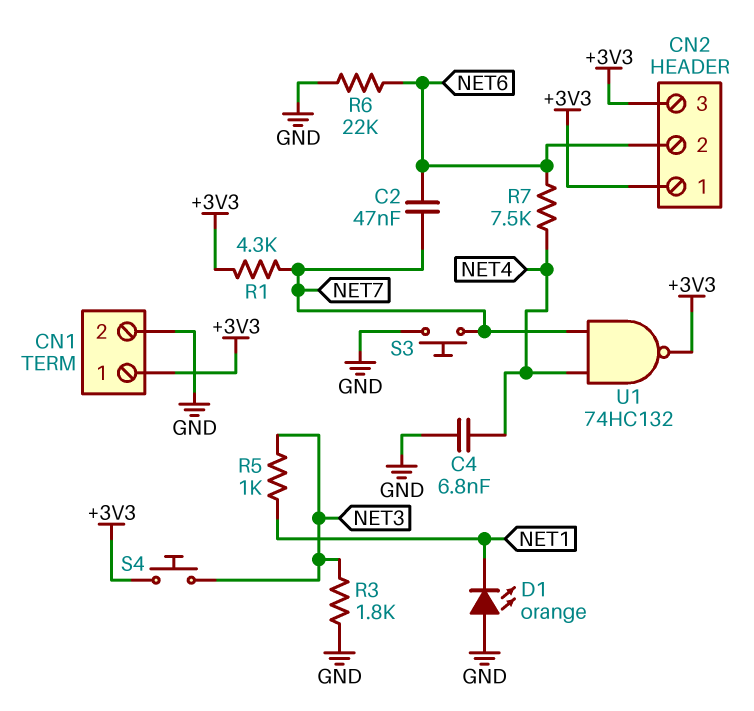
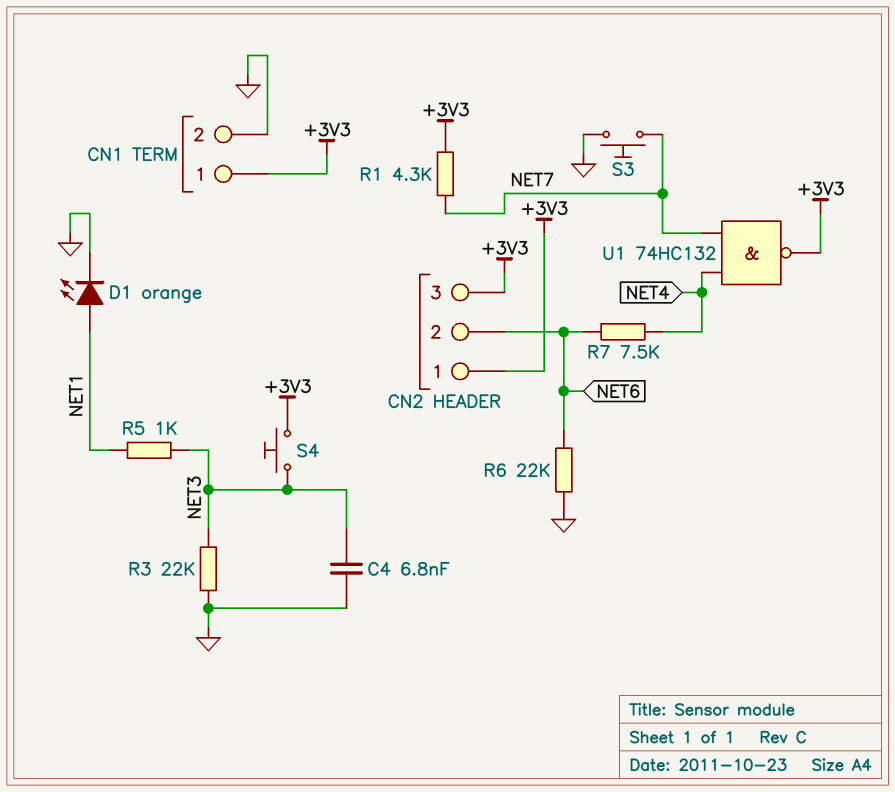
C2: 47nF (NET6, NET7) -> none
C4: 6.8nF (GND, NET4) -> 6.8nF (GND, NET3)
D1: LED orange (A GND, K NET1) -> LED orange (A NET1, K GND)
R3: 1.8k (GND, NET3) -> 22k (GND, NET3)

